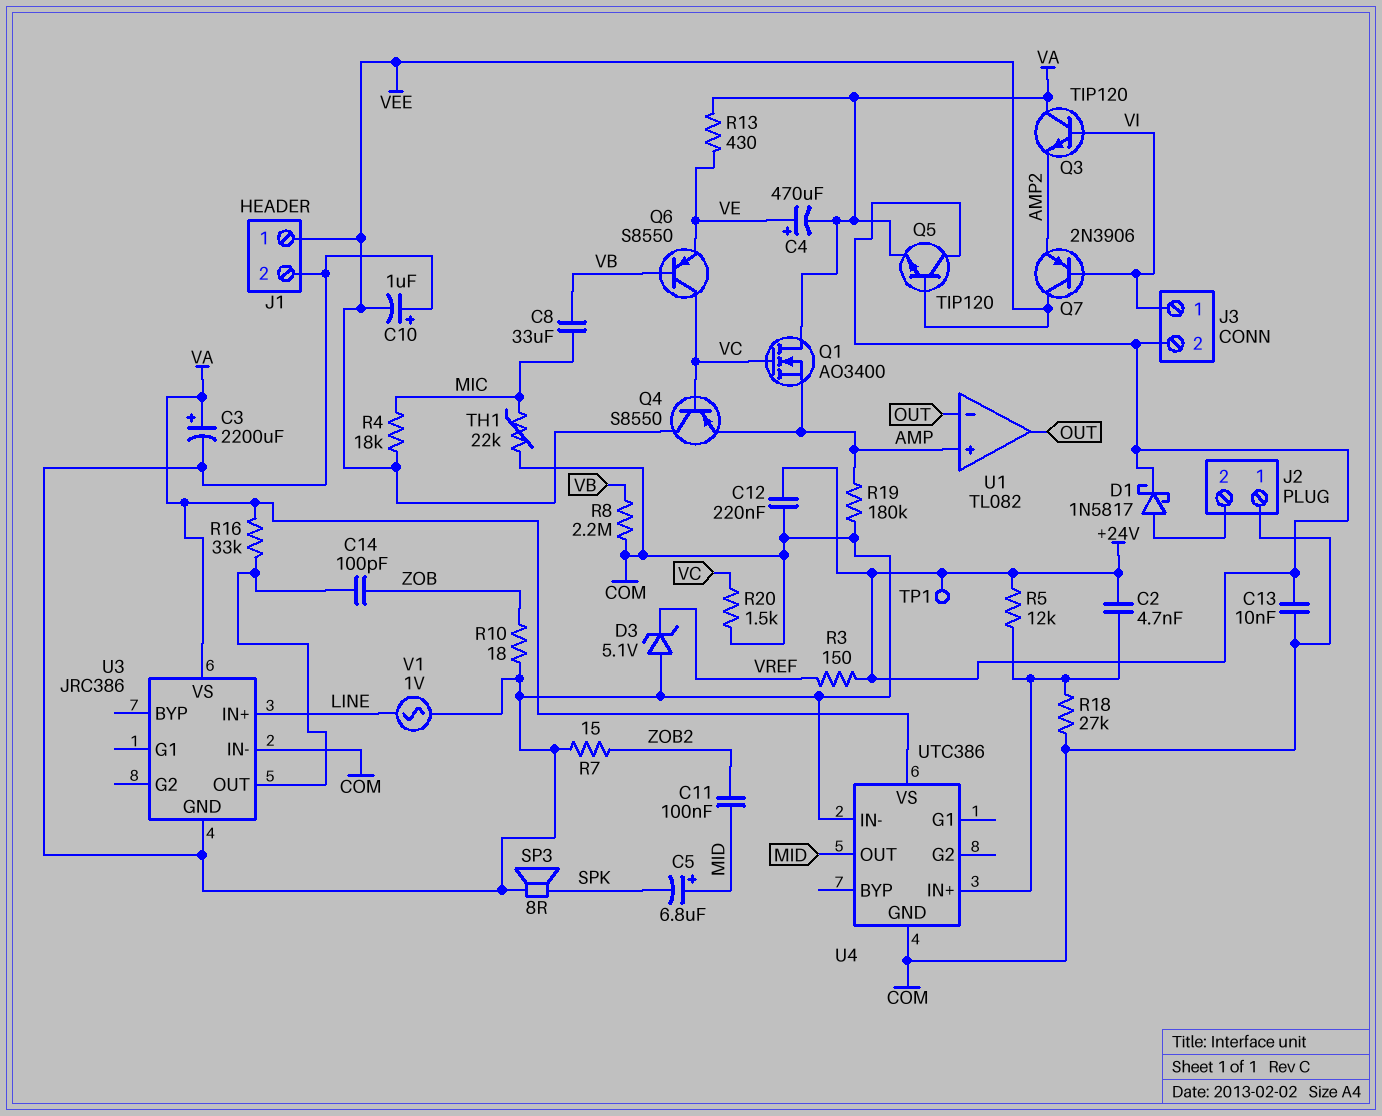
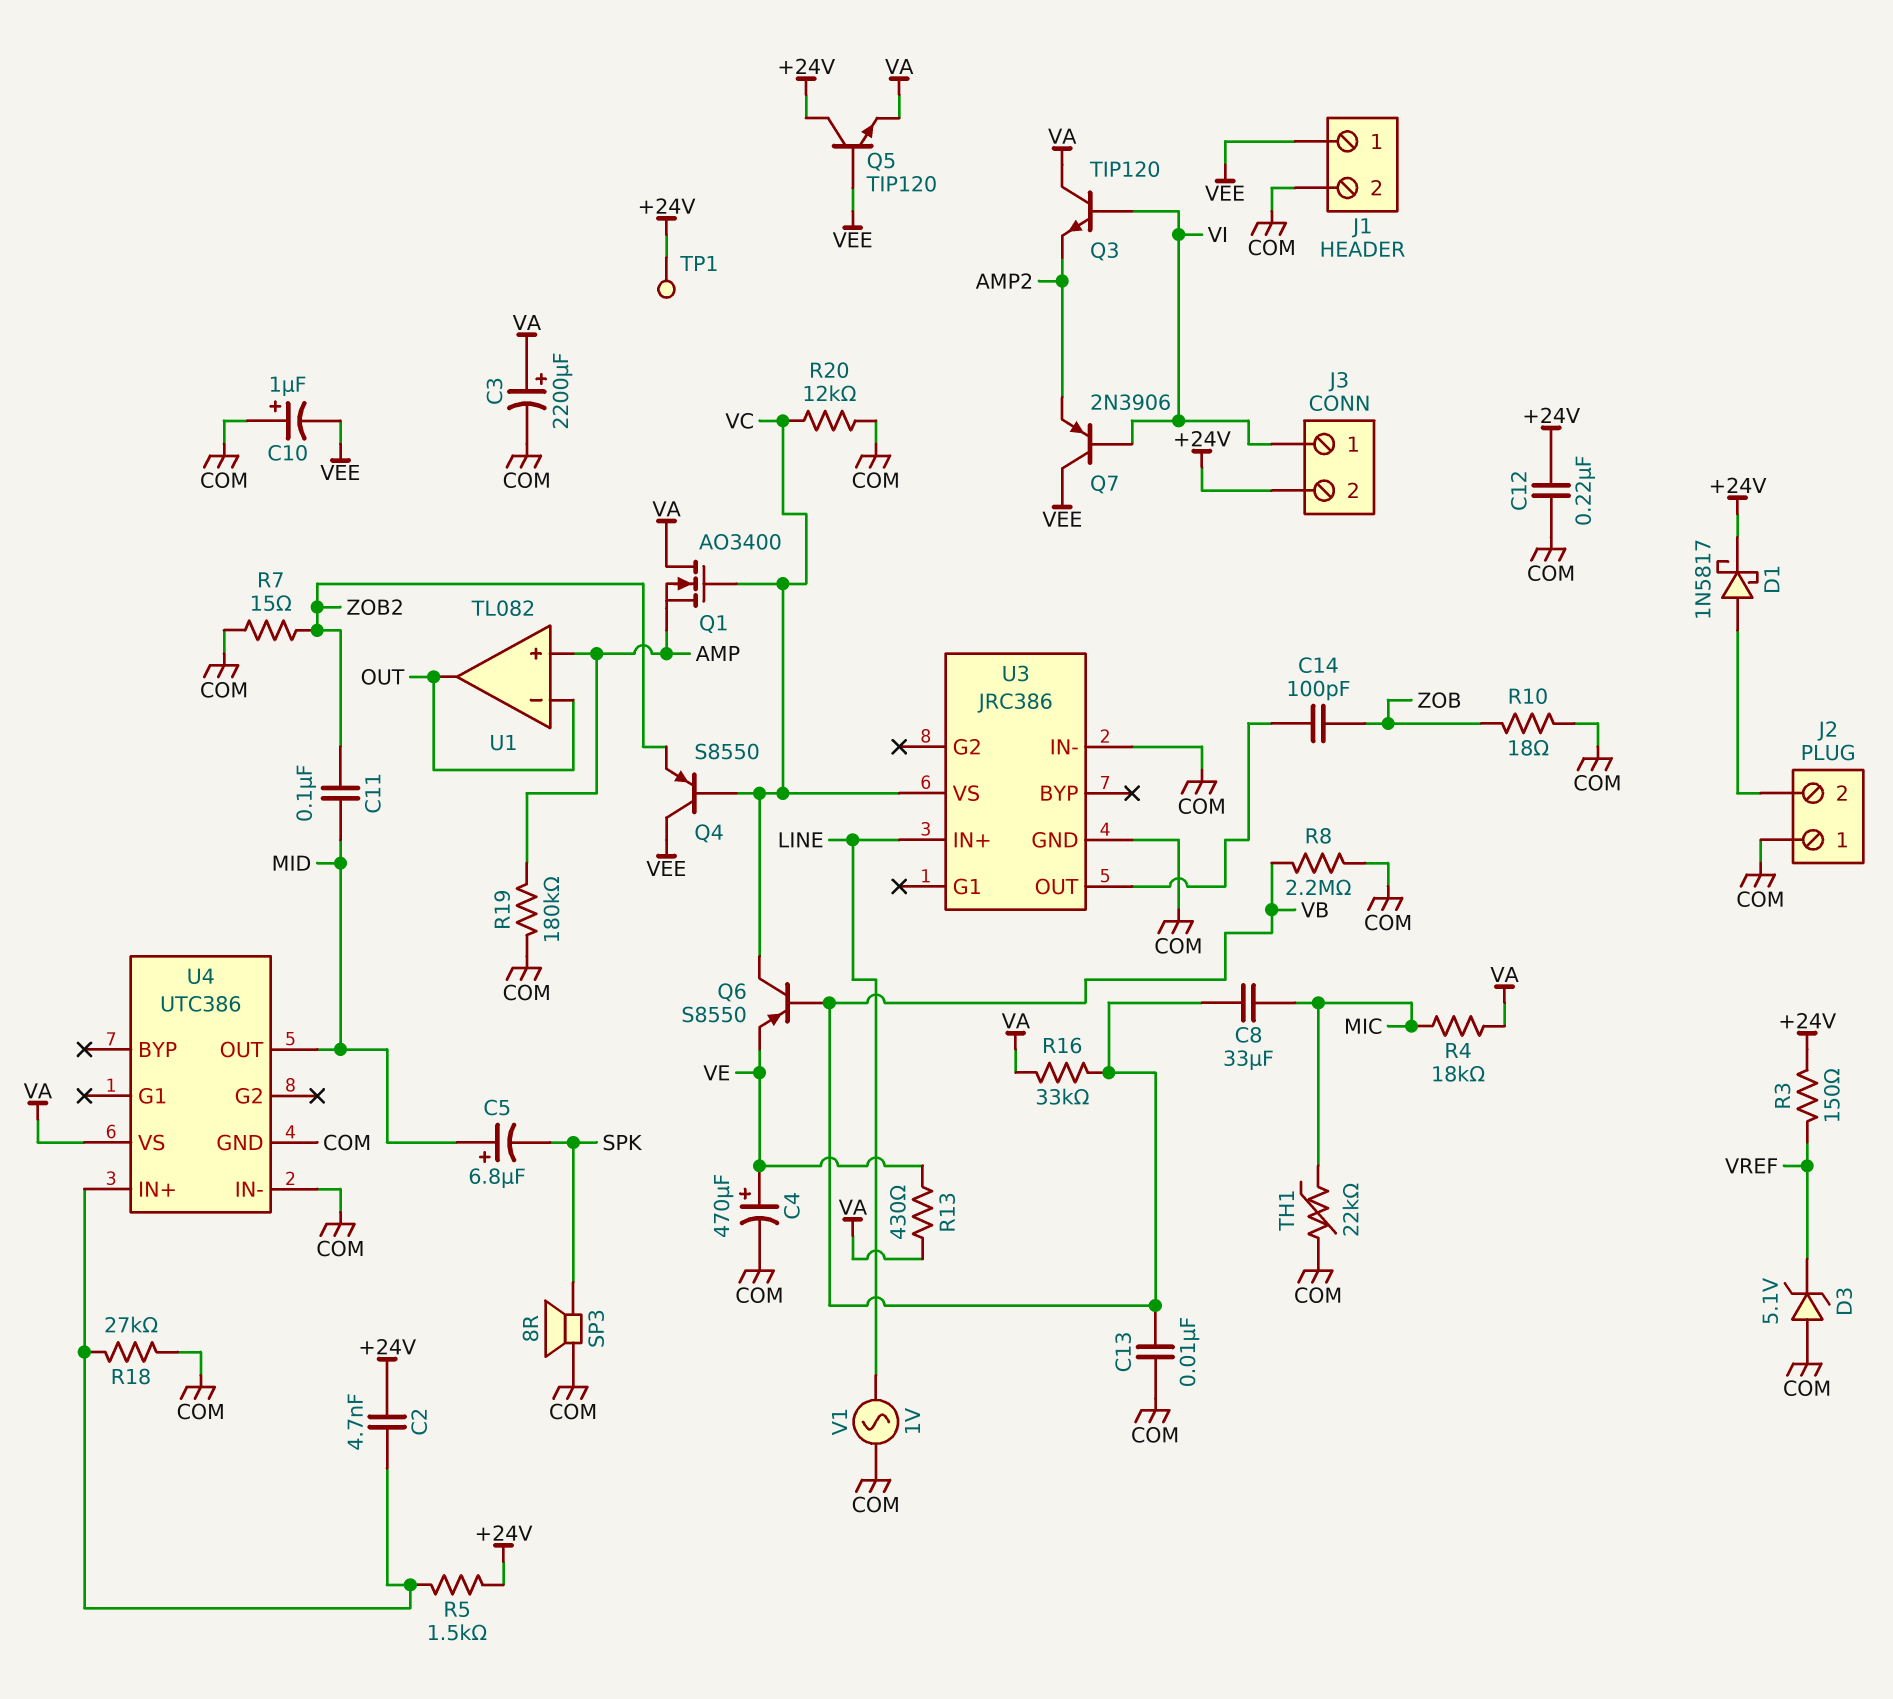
C4: 470uF (plus VE, minus VA) -> 470uF (plus VE, minus COM)
C13: 10nF (+24V, COM) -> 10nF (COM, VB)
Q4: PNP S8550 (B VC, C VEE, E AMP) -> PNP S8550 (B VC, C VEE, E ZOB2)
R4: 18k (MIC, VEE) -> 18k (MIC, VA)
R5: 12k (+24V, U4/IN+) -> 1.5k (+24V, U4/IN+)
R16: 33k (U3/OUT, VA) -> 33k (VA, VB)
R20: 1.5k (COM, VC) -> 12k (COM, VC)
U3 pin VS: VA -> VC

